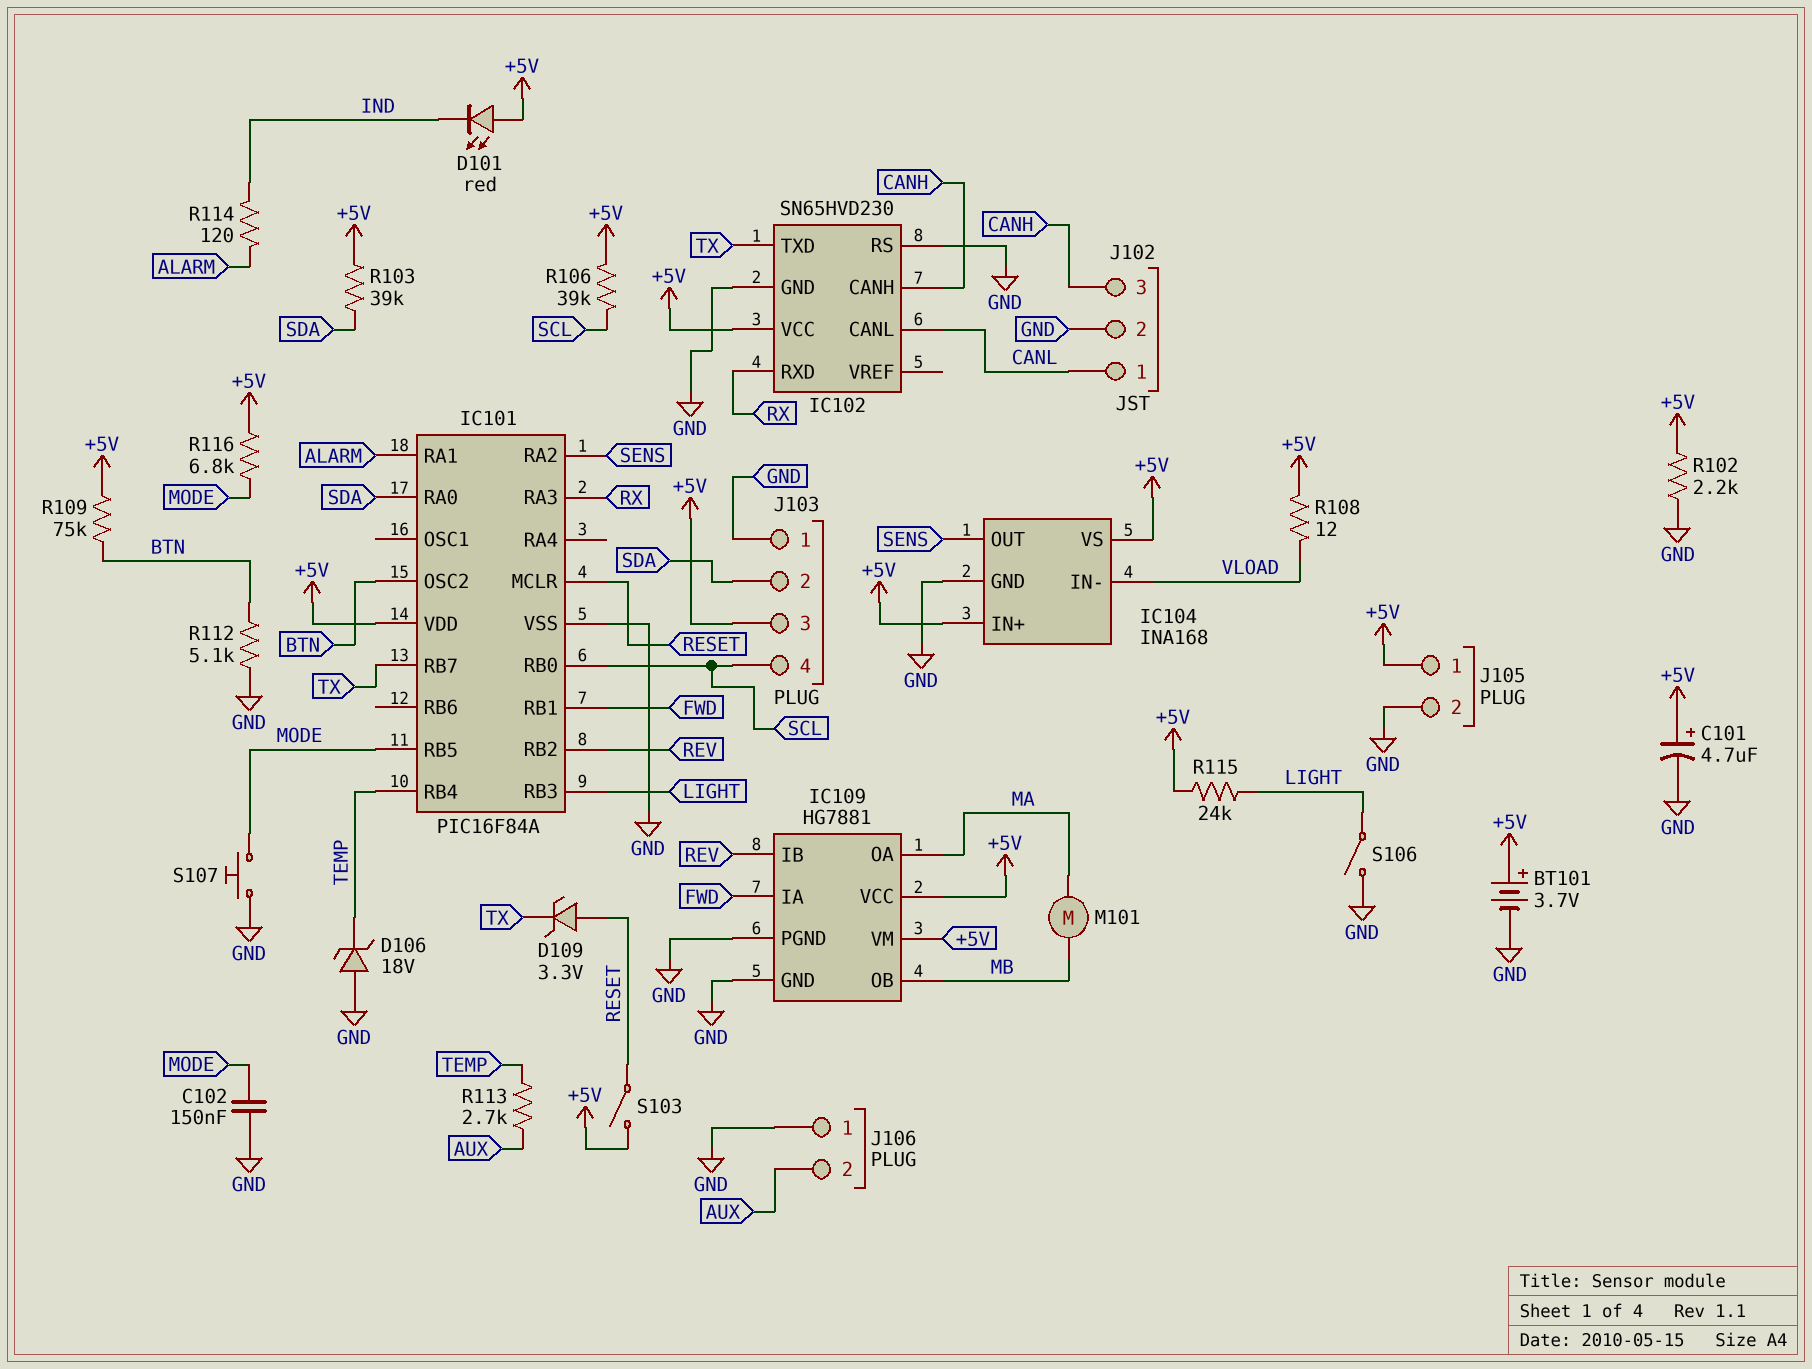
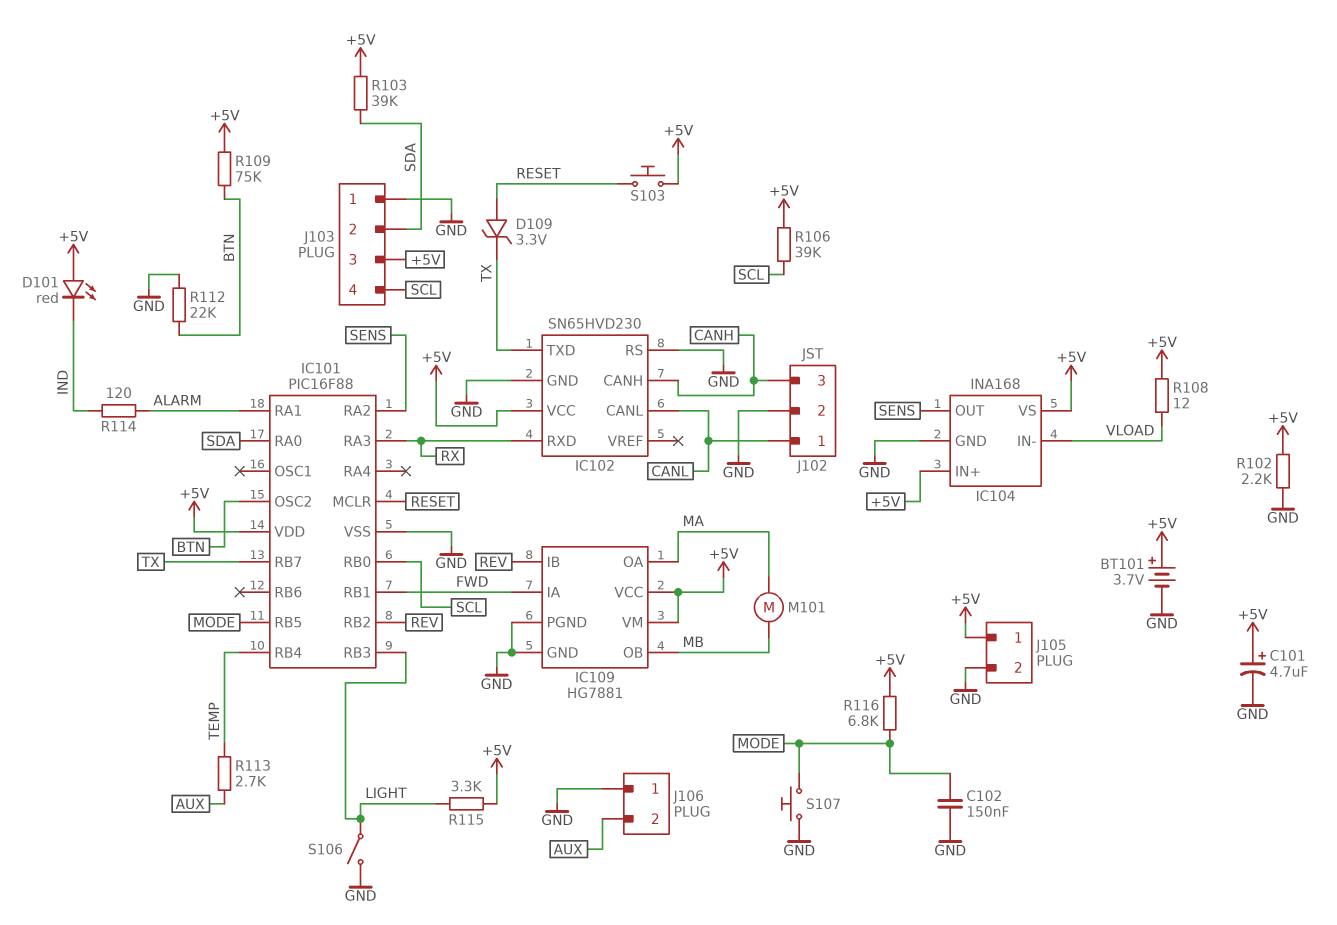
D106: zener 18V (A GND, K TEMP) -> none
IC101: PIC16F84A -> PIC16F88
R112: 5.1k (BTN, GND) -> 22k (BTN, GND)
R115: 24k (+5V, LIGHT) -> 3.3k (+5V, LIGHT)
S103: switch (+5V, RESET) -> button (+5V, RESET)

